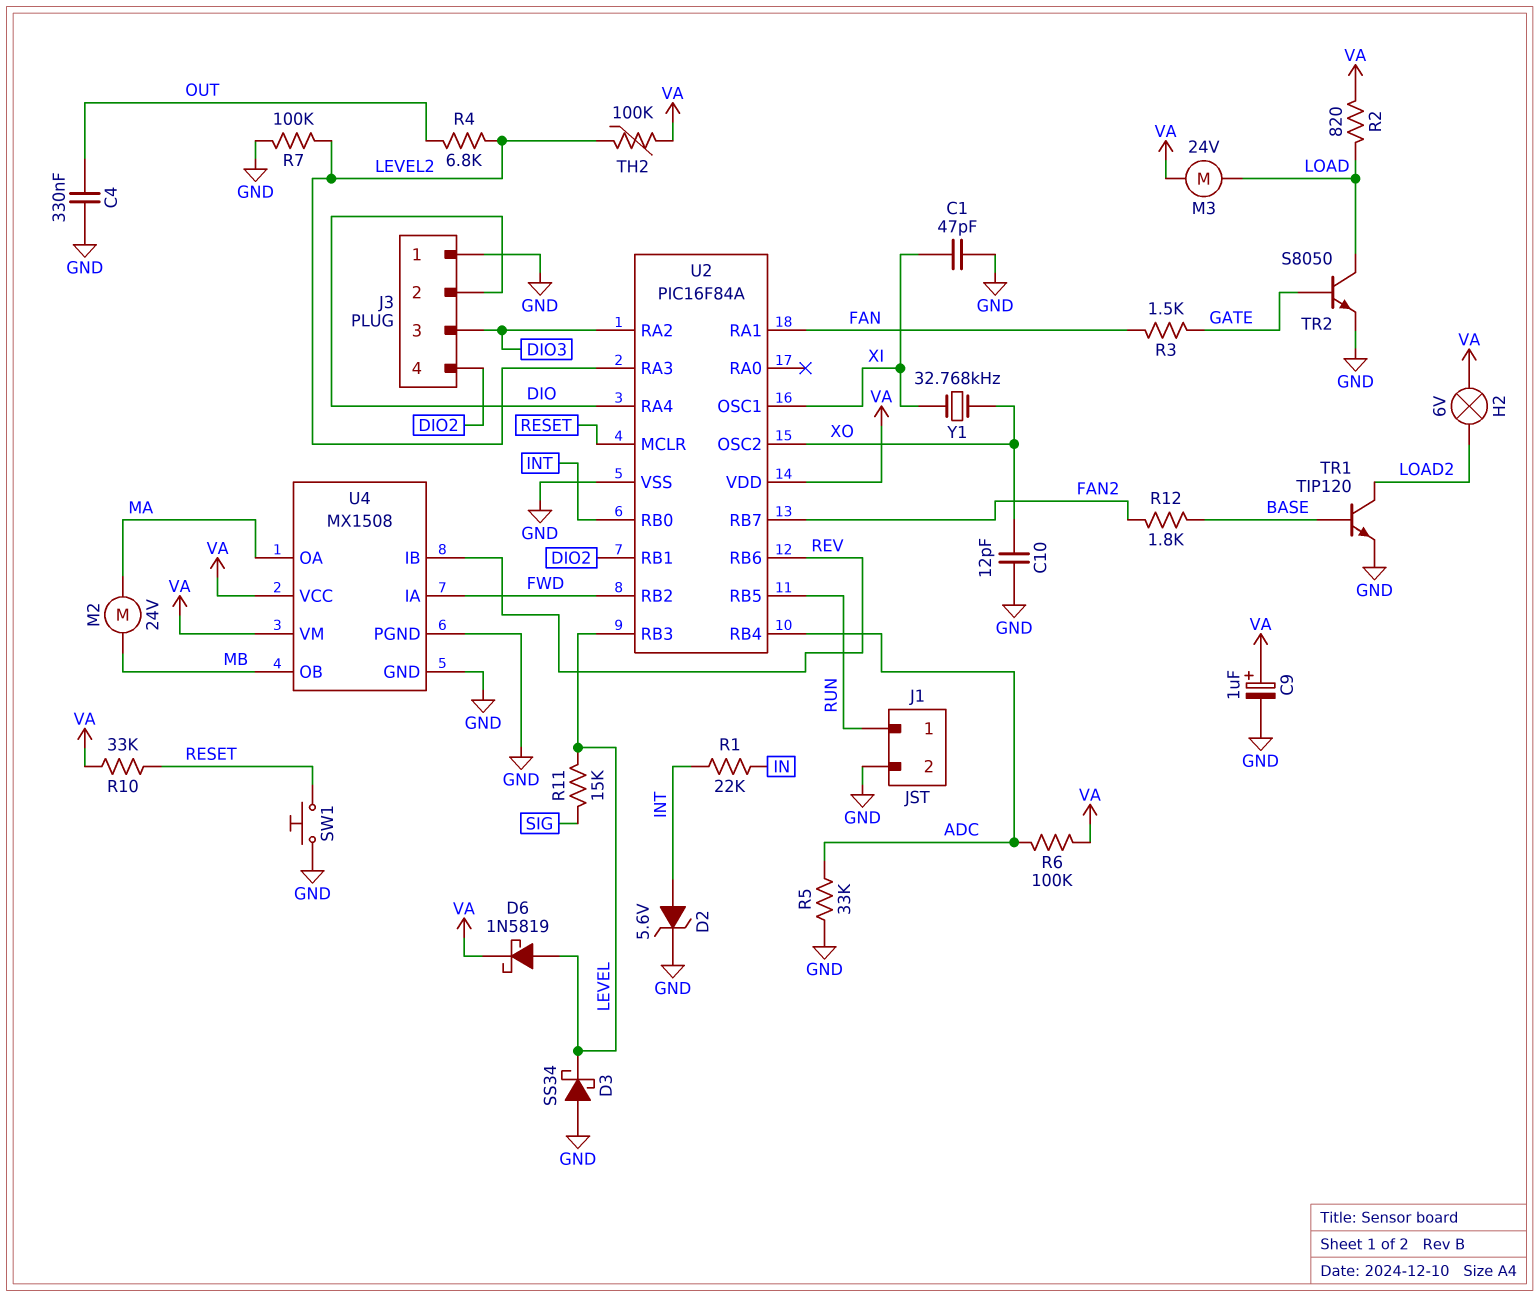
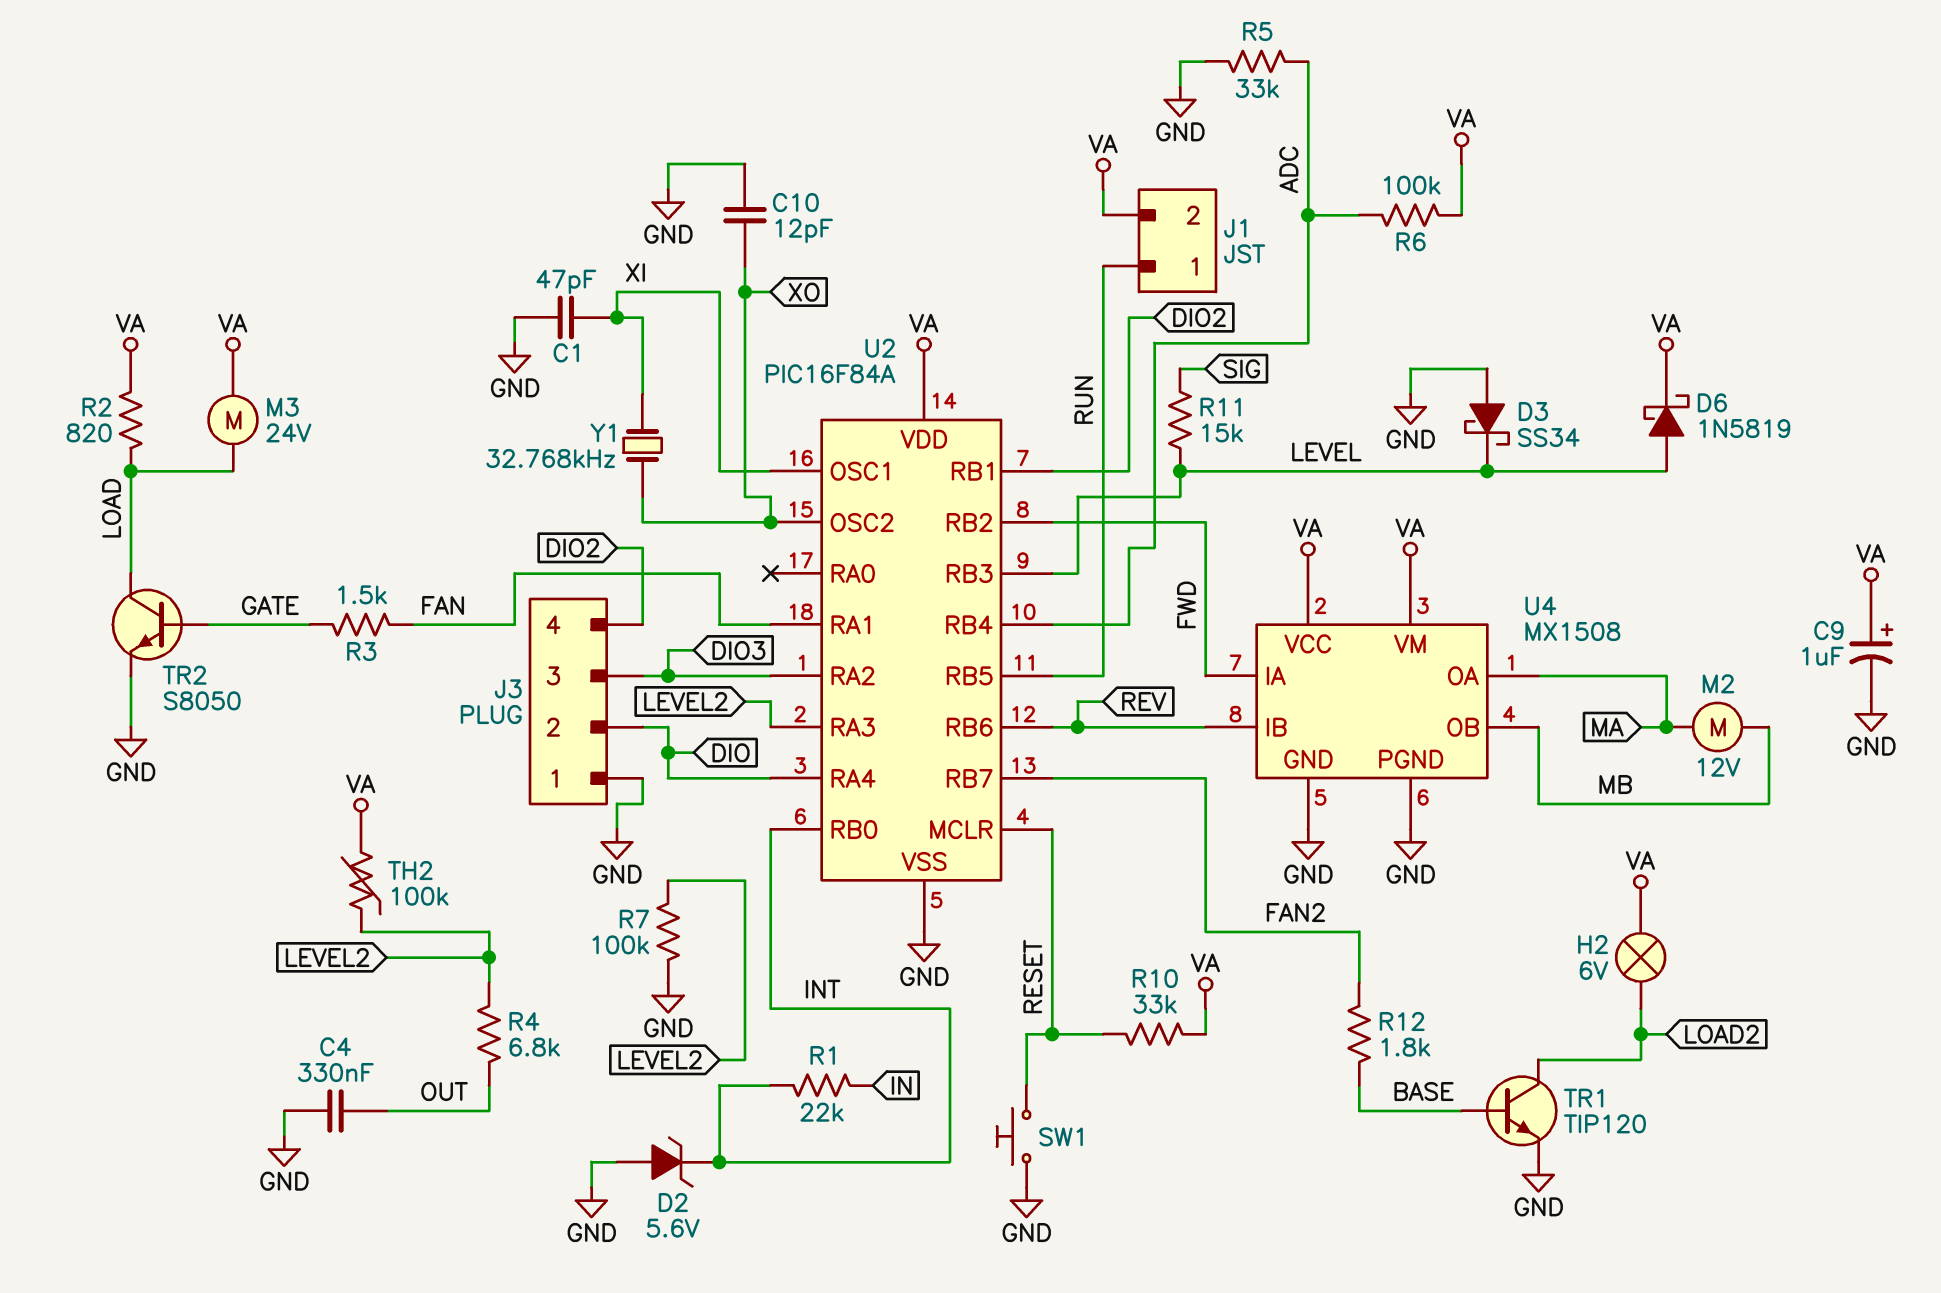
D2: zener 5.6V (A INT, K GND) -> zener 5.6V (A GND, K INT)
J1 pin 2: GND -> VA
M2: motor 24V (MA, MB) -> motor 12V (MA, MB)

